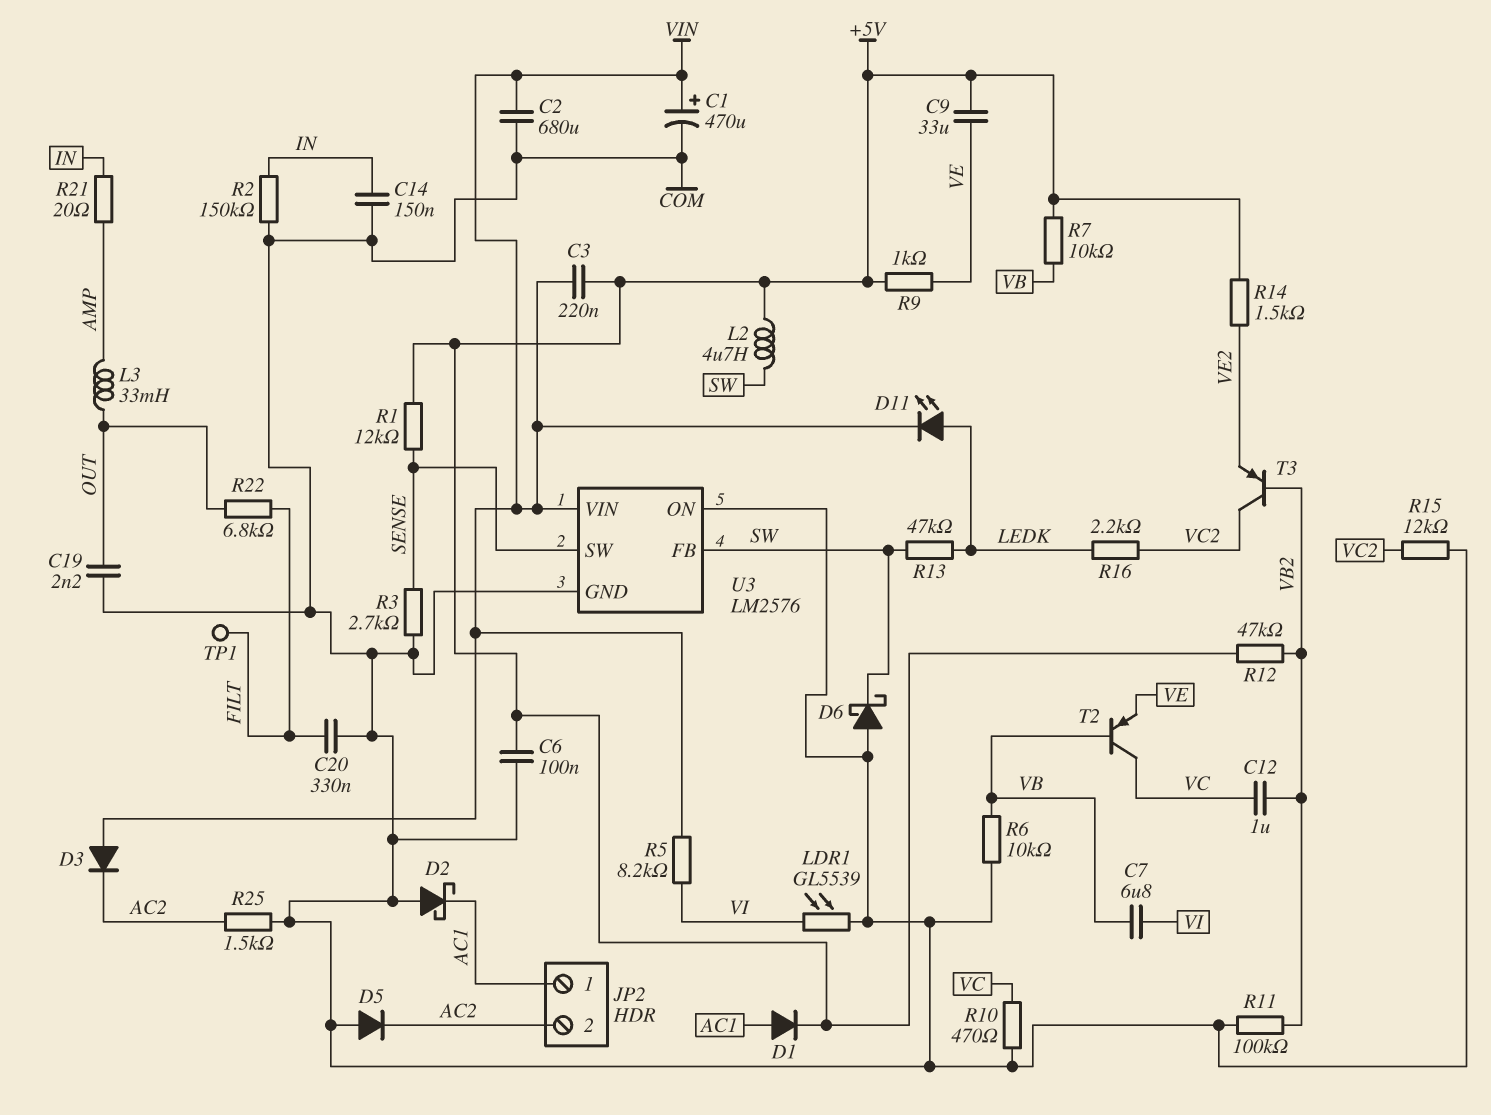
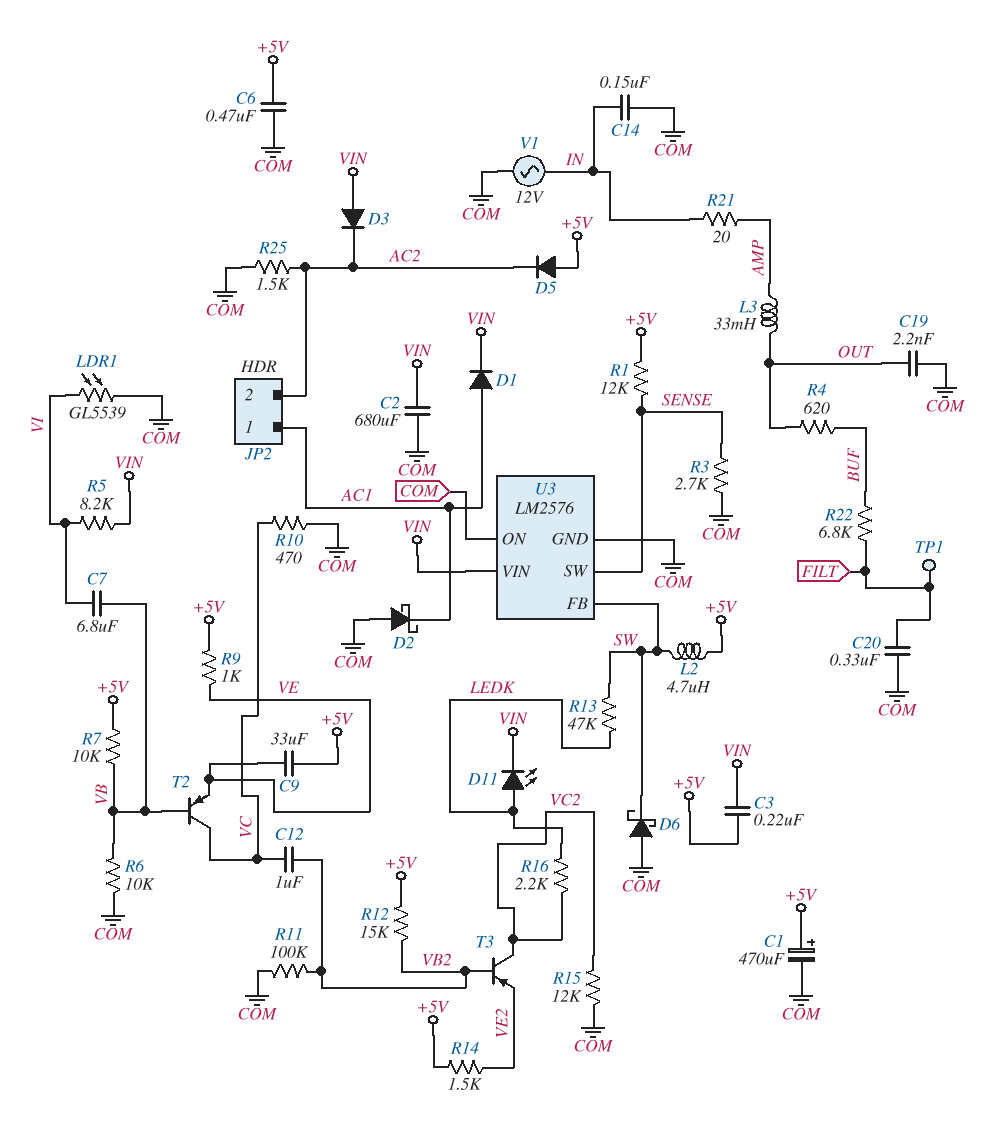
C1: 470uF (plus VIN, minus COM) -> 470uF (plus +5V, minus COM)
C6: 100nF (+5V, COM) -> 470nF (+5V, COM)
D1: diode (A AC1, K +5V) -> diode (A AC1, K VIN)
D5: diode (A COM, K AC2) -> diode (A +5V, K AC2)
R2: 150k (COM, IN) -> none
R4: none -> 620 (BUF, OUT)
R12: 47k (+5V, VB2) -> 15k (+5V, VB2)
R22: 6.8k (FILT, OUT) -> 6.8k (BUF, FILT)
V1: none -> AC 12V (COM, IN)

